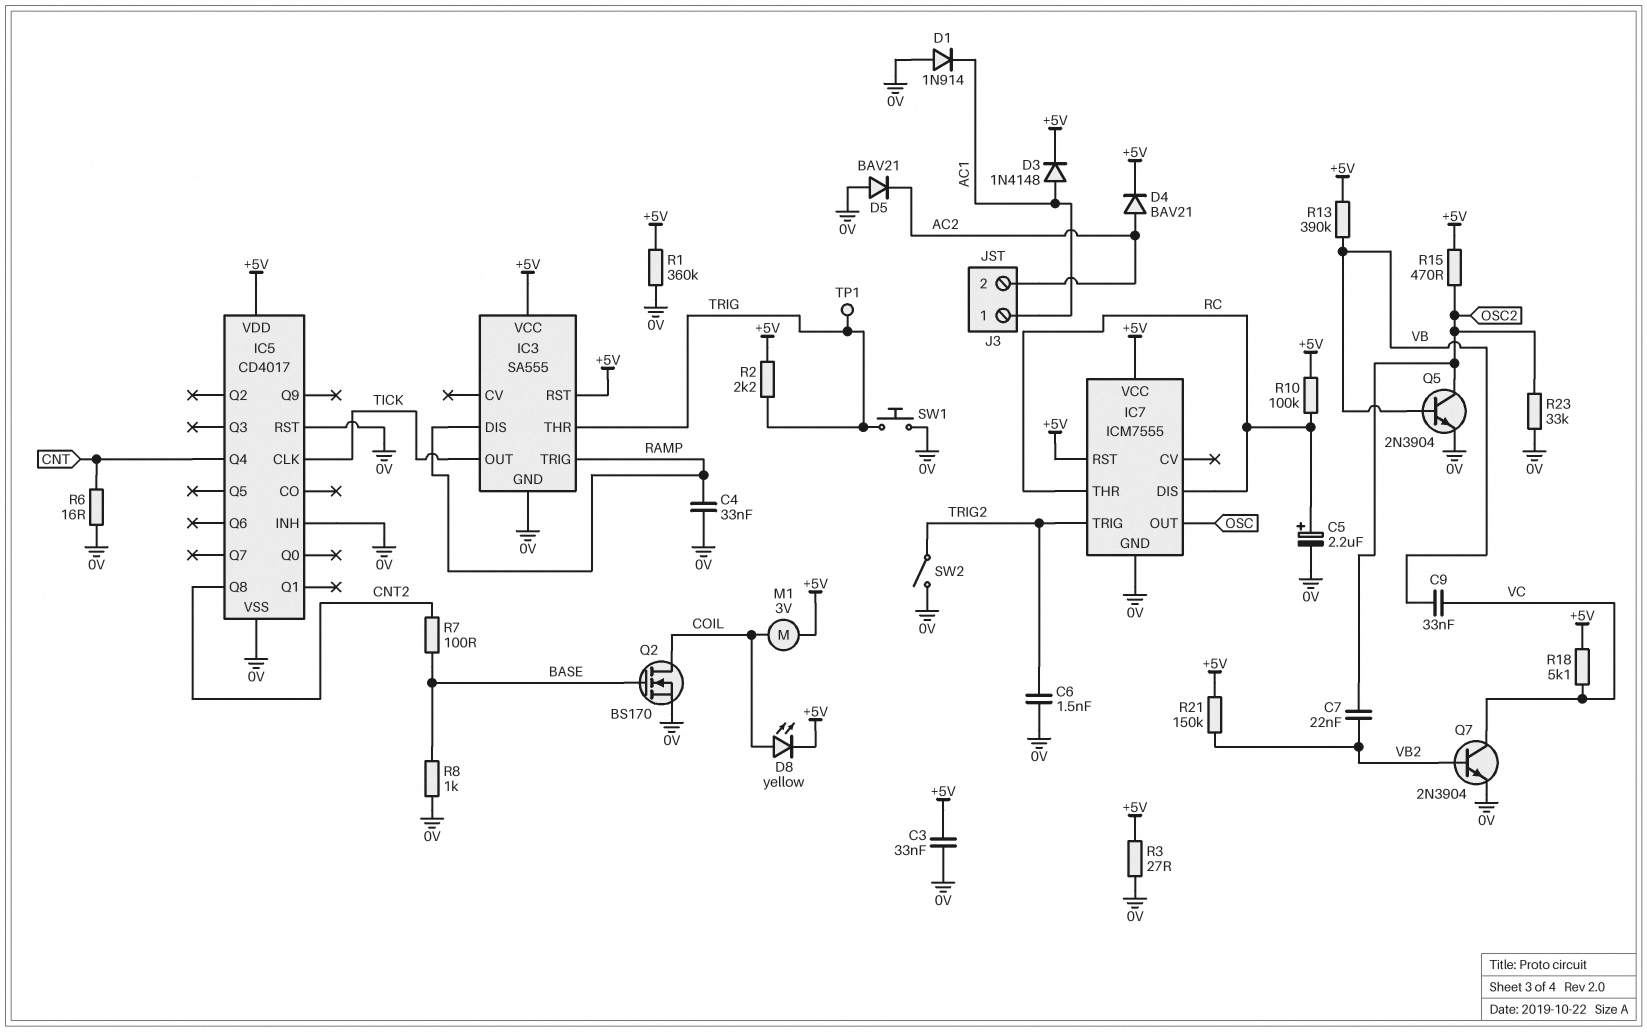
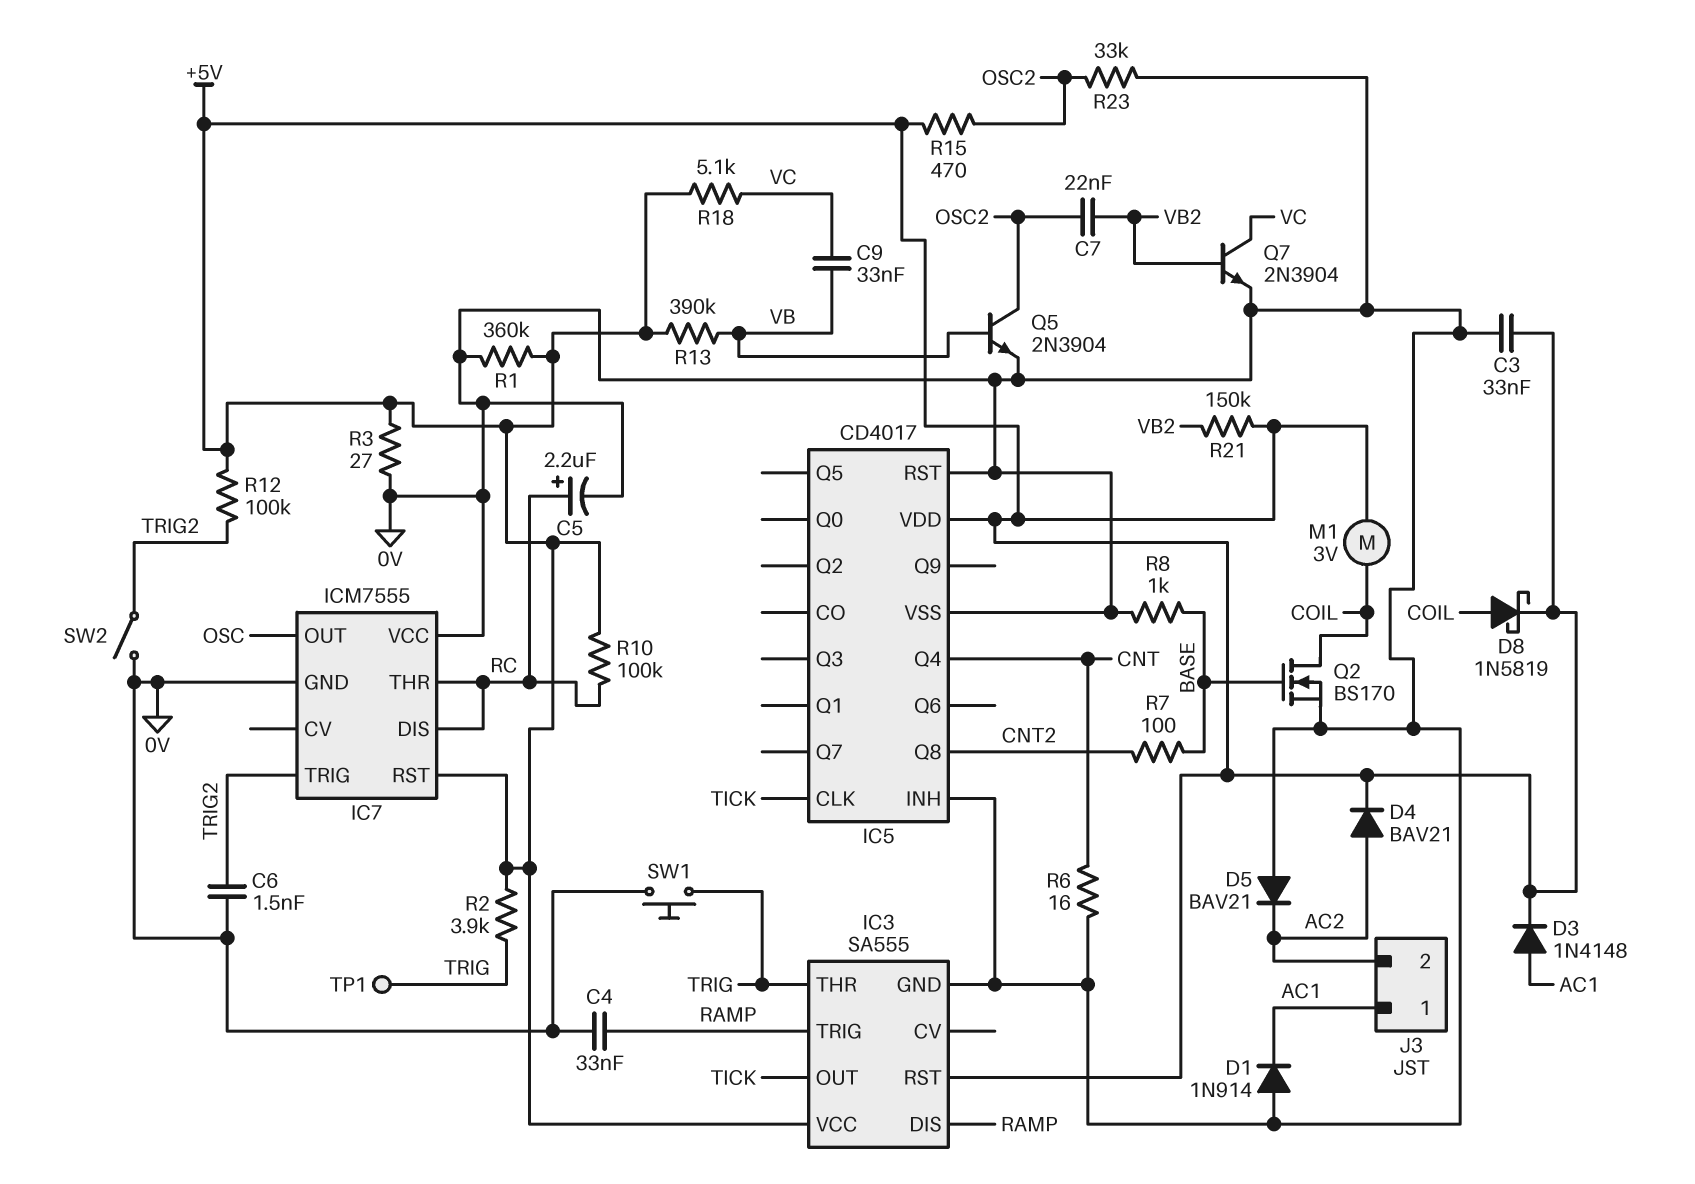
D8: LED yellow (A COIL, K +5V) -> schottky 1N5819 (A COIL, K +5V)
IC7 pin VCC: +5V -> 0V
R2: 2.2k (+5V, TRIG) -> 3.9k (+5V, TRIG)
R12: none -> 100k (+5V, TRIG2)

